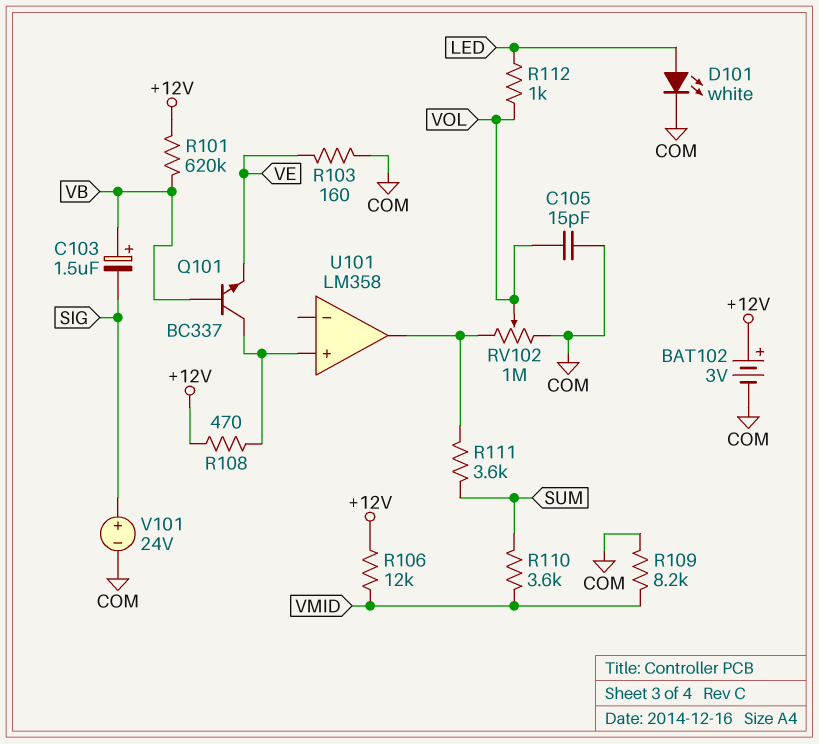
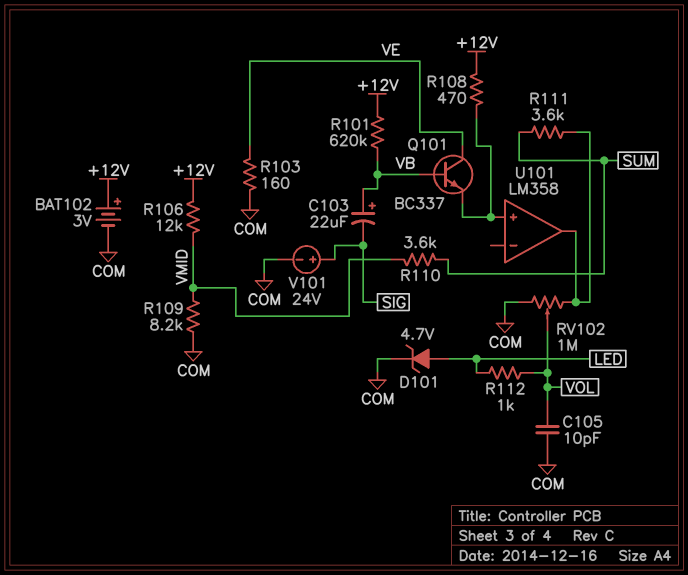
C103: 1.5uF (plus VB, minus SIG) -> 22uF (plus VB, minus SIG)
C105: 15pF (COM, VOL) -> 10pF (COM, VOL)
D101: LED white (A LED, K COM) -> zener 4.7V (A LED, K COM)
Q101: NPN BC337 (B VB, C U101/in+, E VE) -> NPN BC337 (B VB, C VE, E U101/in+)

